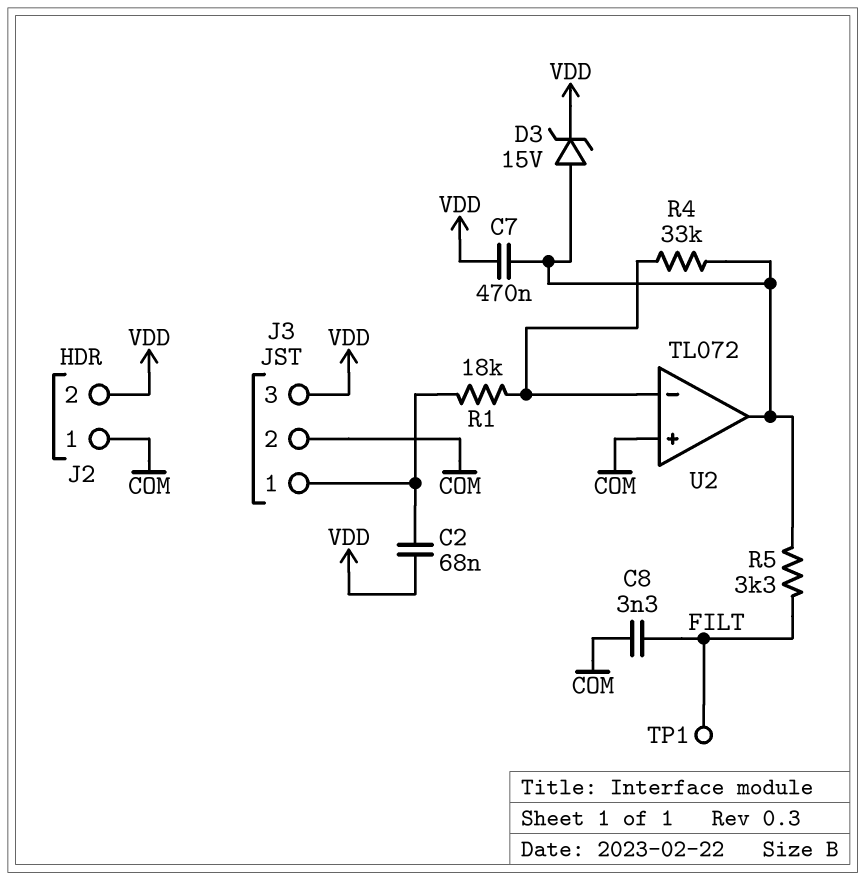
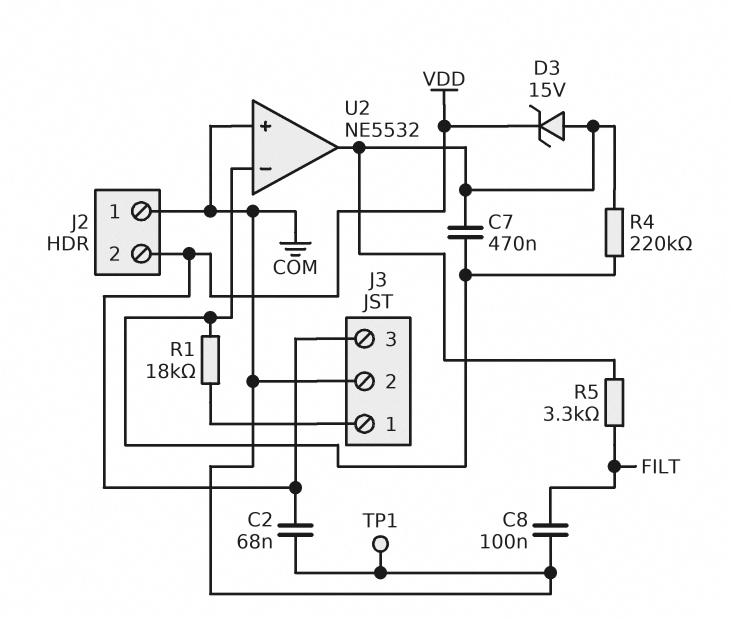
C2: 68nF (J3/1, VDD) -> 68nF (COM, VDD)
C7: 470nF (U2/out, VDD) -> 470nF (U2/in-, U2/out)
C8: 3.3nF (COM, FILT) -> 100nF (COM, FILT)
R4: 33k (U2/in-, U2/out) -> 220k (U2/in-, U2/out)
TP1: test point (FILT) -> test point (COM)
U2: TL072 -> NE5532

